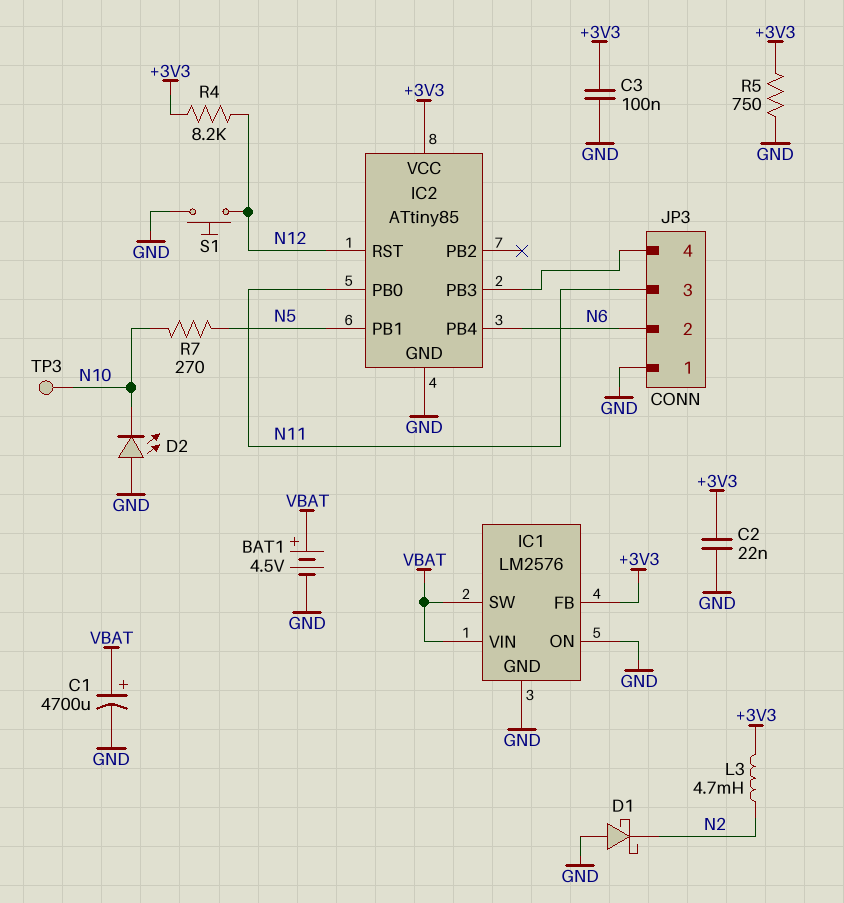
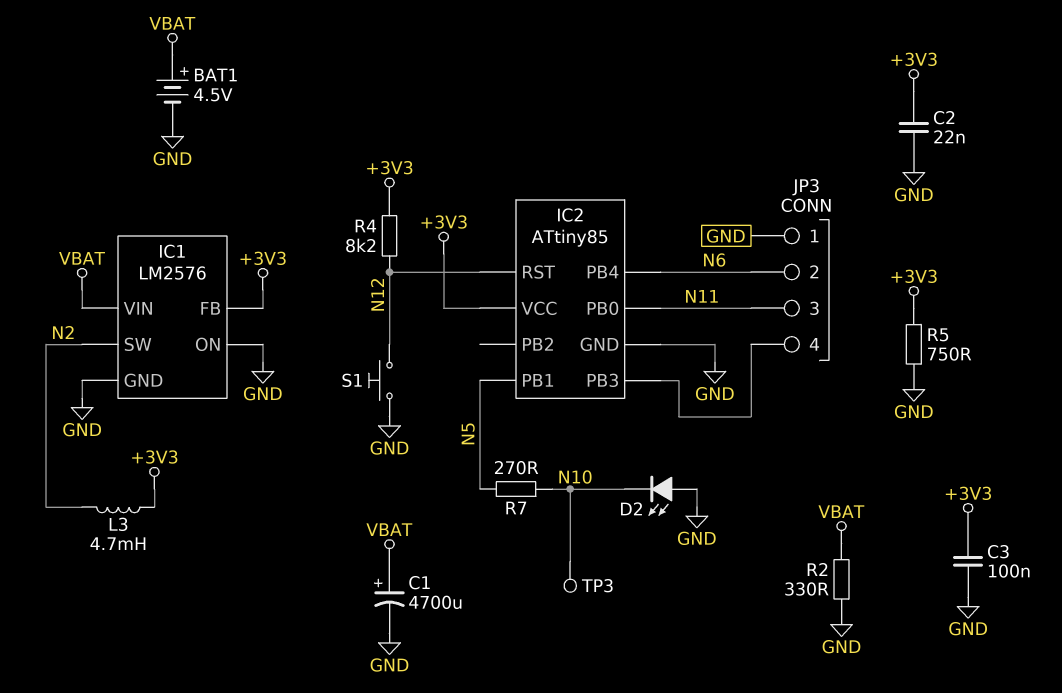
D1: schottky (A GND, K N2) -> none
IC1 pin SW: VBAT -> N2
R2: none -> 330 (GND, VBAT)

